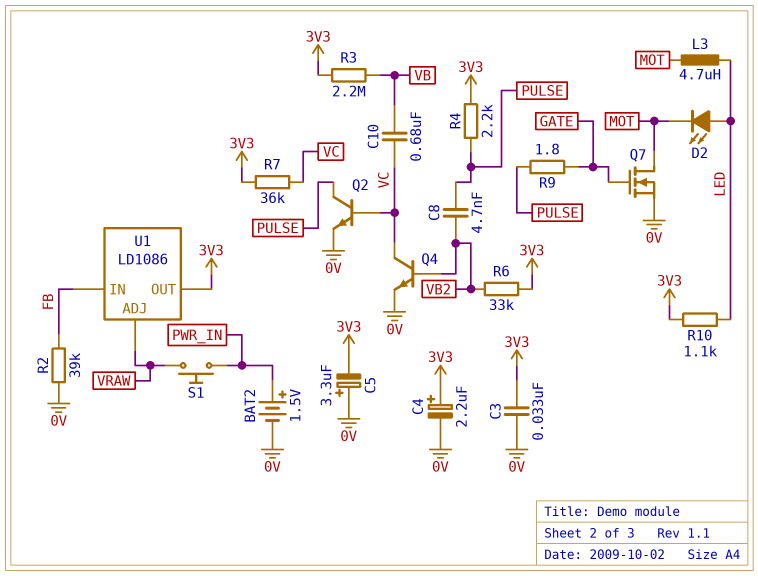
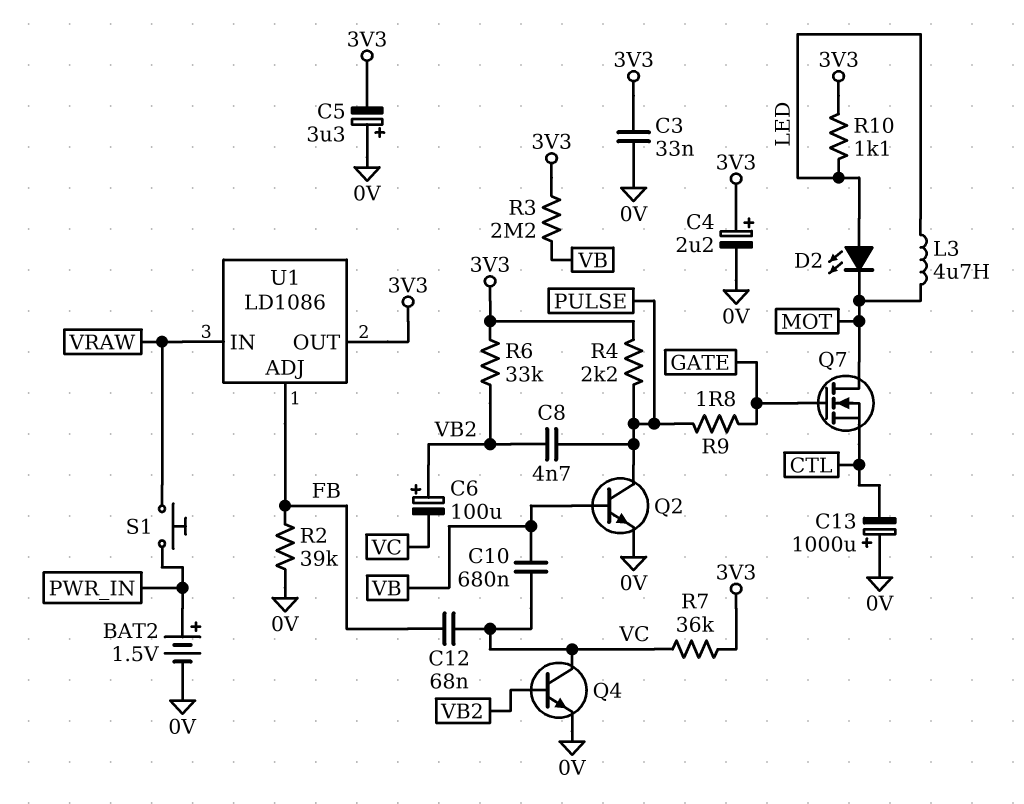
C6: none -> 100uF (plus VB2, minus VC)
C12: none -> 68nF (FB, VC)
C13: none -> 1000uF (plus 0V, minus CTL)
Q2: NPN (B VC, C PULSE, E 0V) -> NPN (B VB, C PULSE, E 0V)
Q7: NMOS (G GATE, D MOT, S 0V) -> NMOS (G GATE, D MOT, S CTL)
U1 pin ADJ: VRAW -> FB
U1 pin IN: FB -> VRAW

